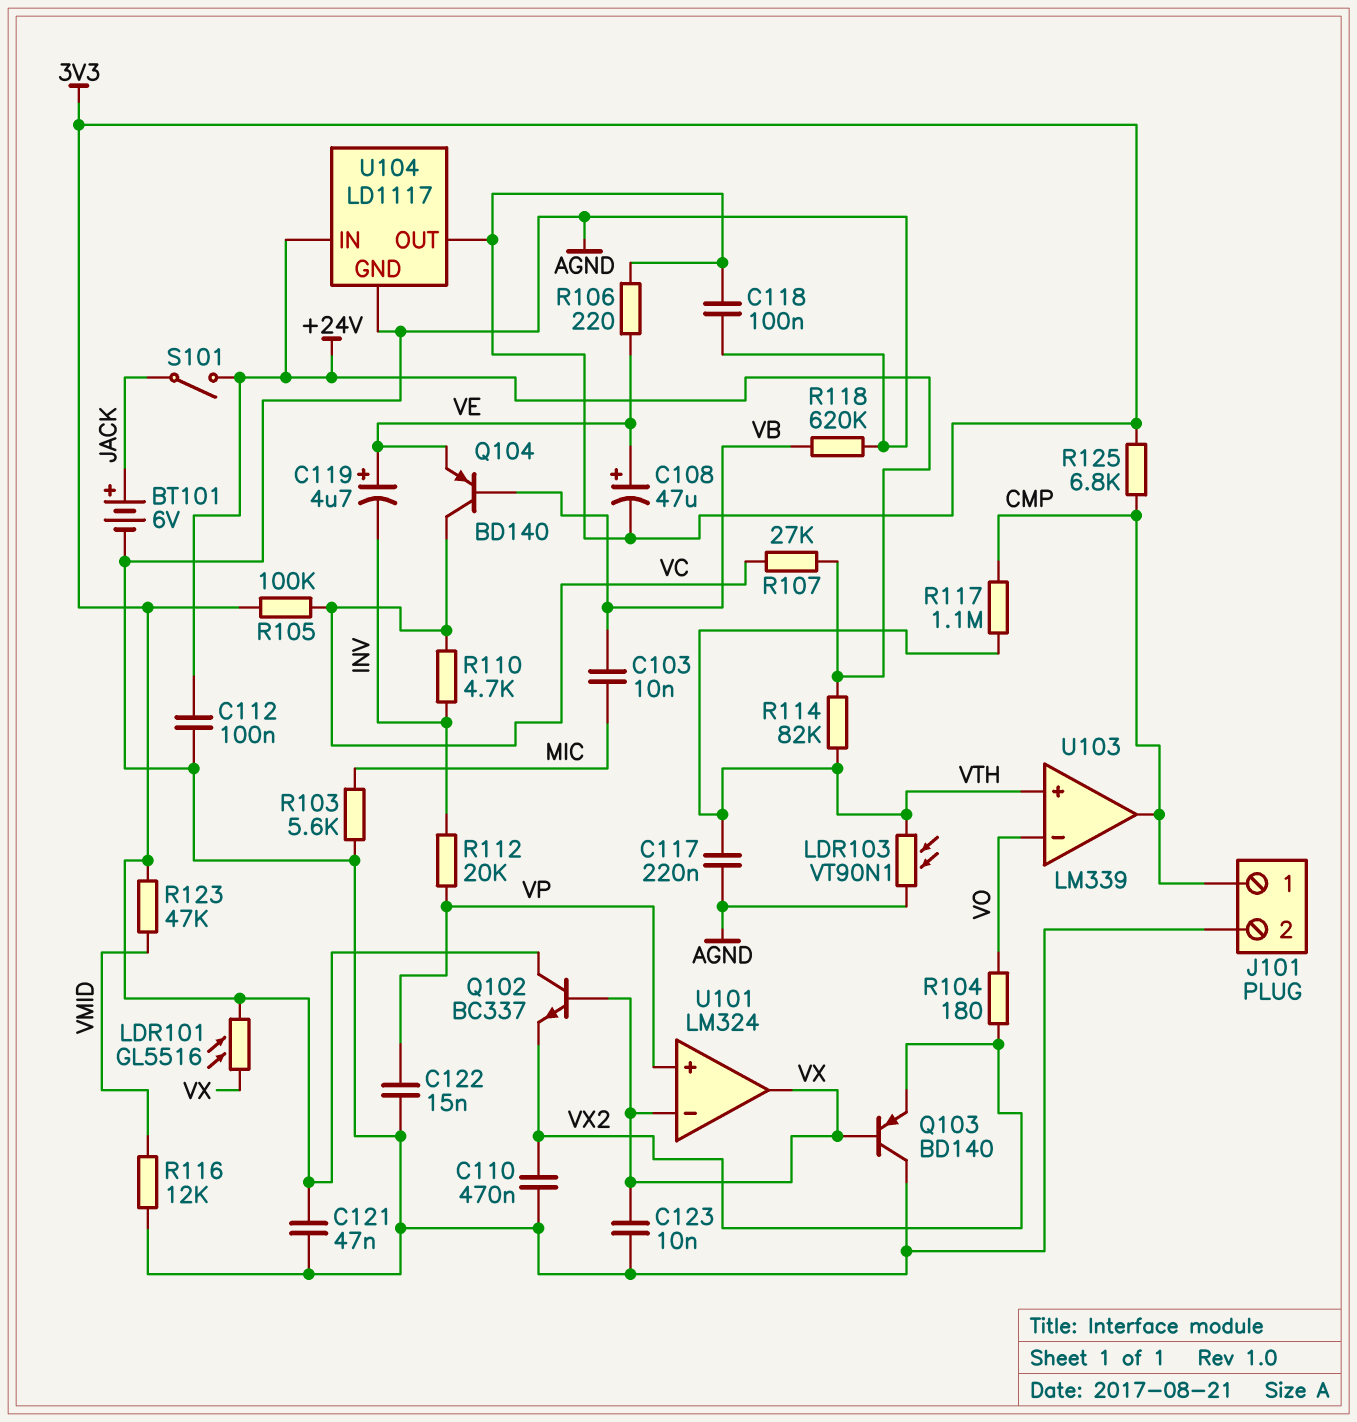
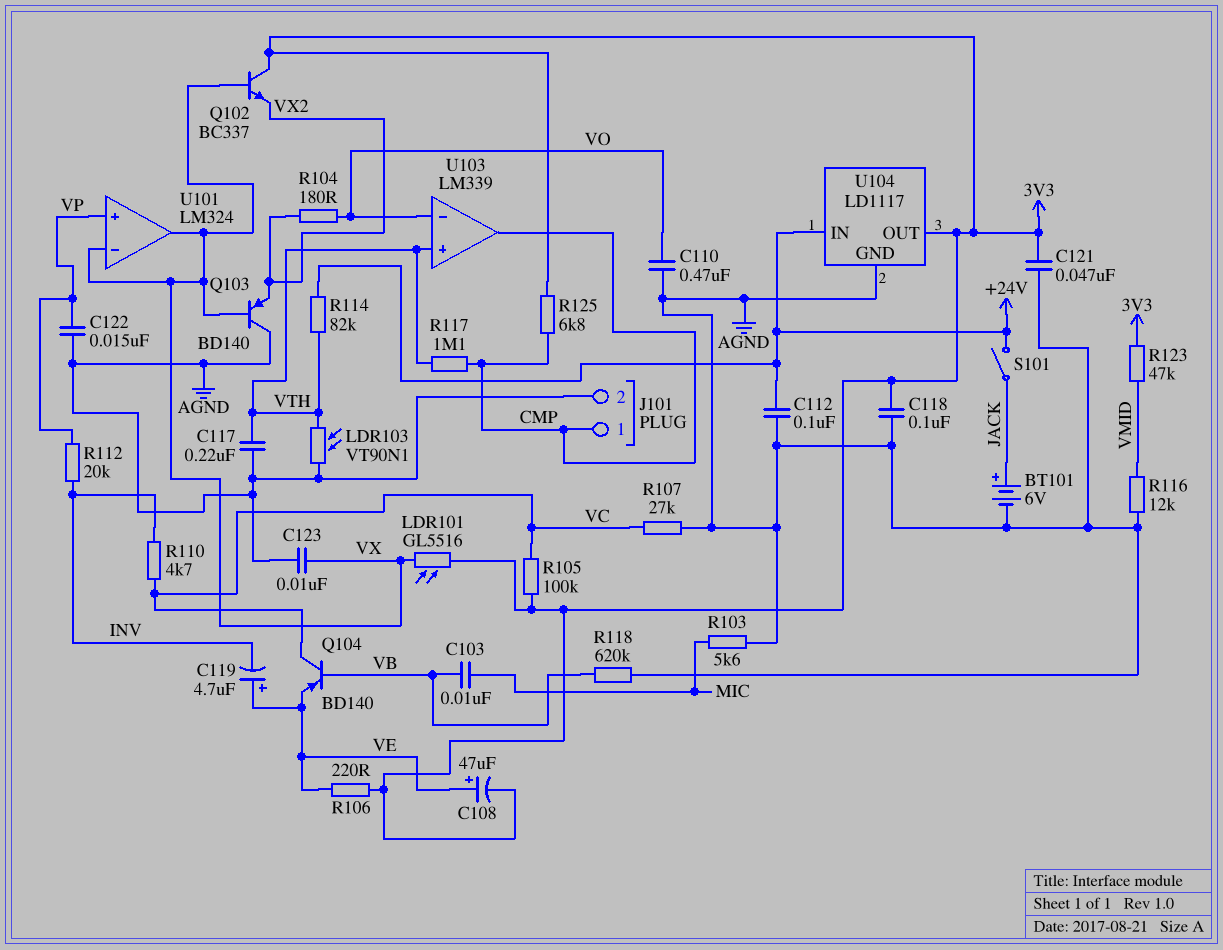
C110: 470nF (AGND, VX2) -> 470nF (AGND, VO)
R107: 27k (+24V, VC) -> 27k (AGND, VC)

